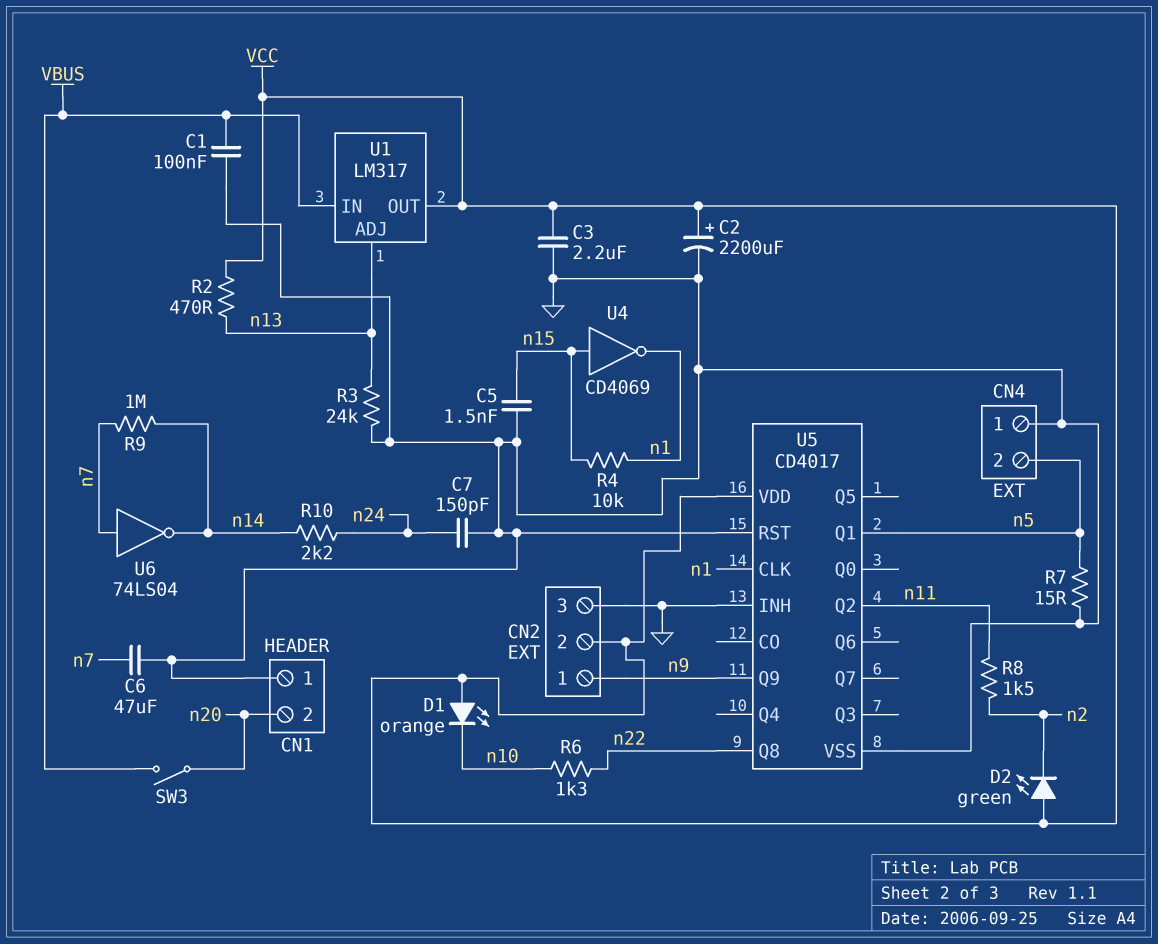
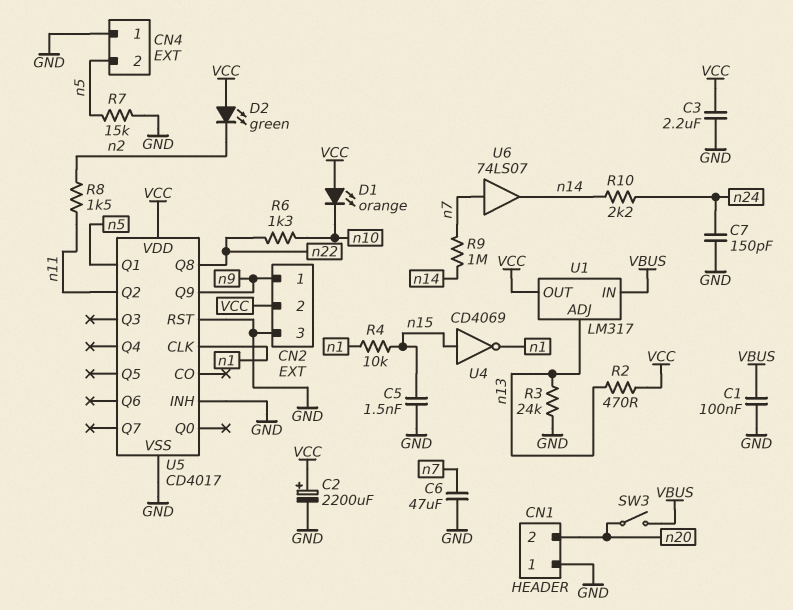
R7: 15 (GND, n5) -> 15k (GND, n5)
U6: NOT 74LS04 (in n7, out n14) -> buffer 74LS07 (in n7, out n14)

